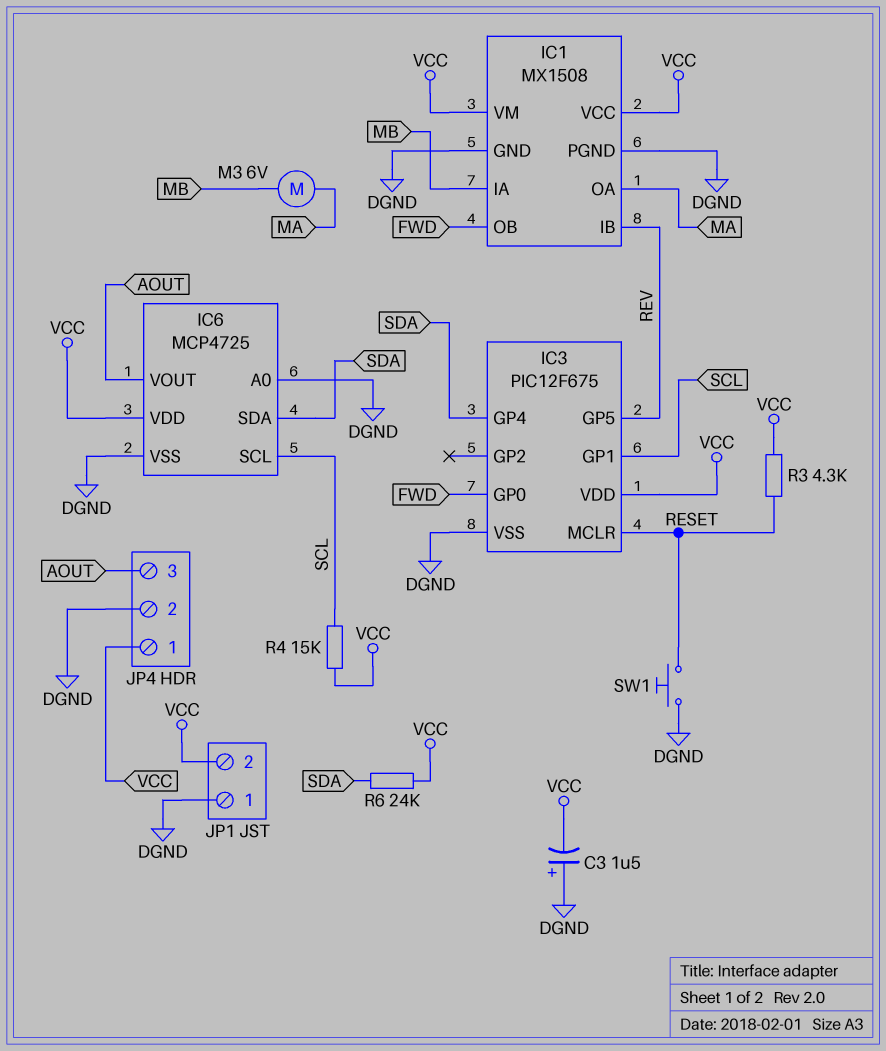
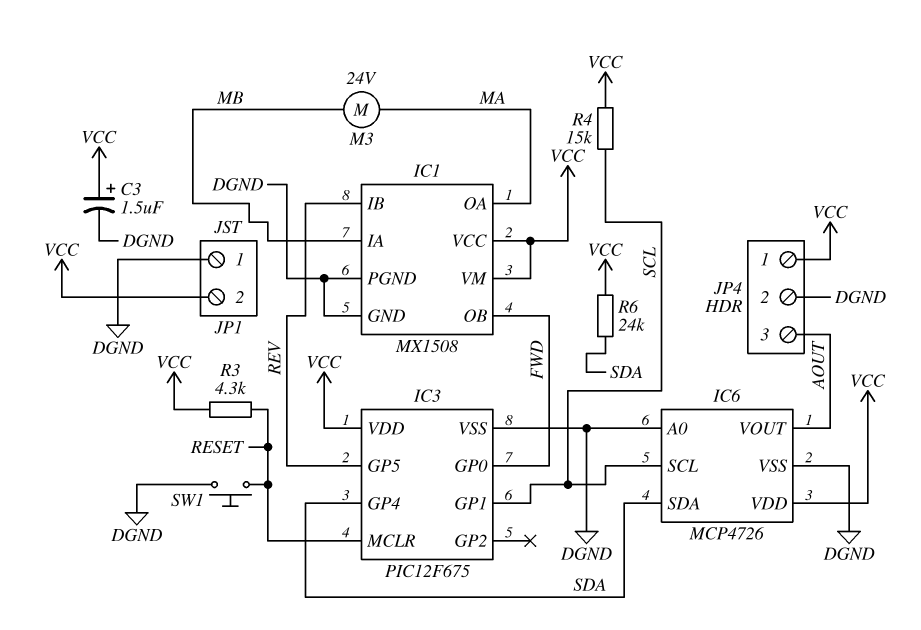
C3: 1.5uF (plus DGND, minus VCC) -> 1.5uF (plus VCC, minus DGND)
IC6: MCP4725 -> MCP4726
M3: motor 6V (MA, MB) -> motor 24V (MA, MB)

